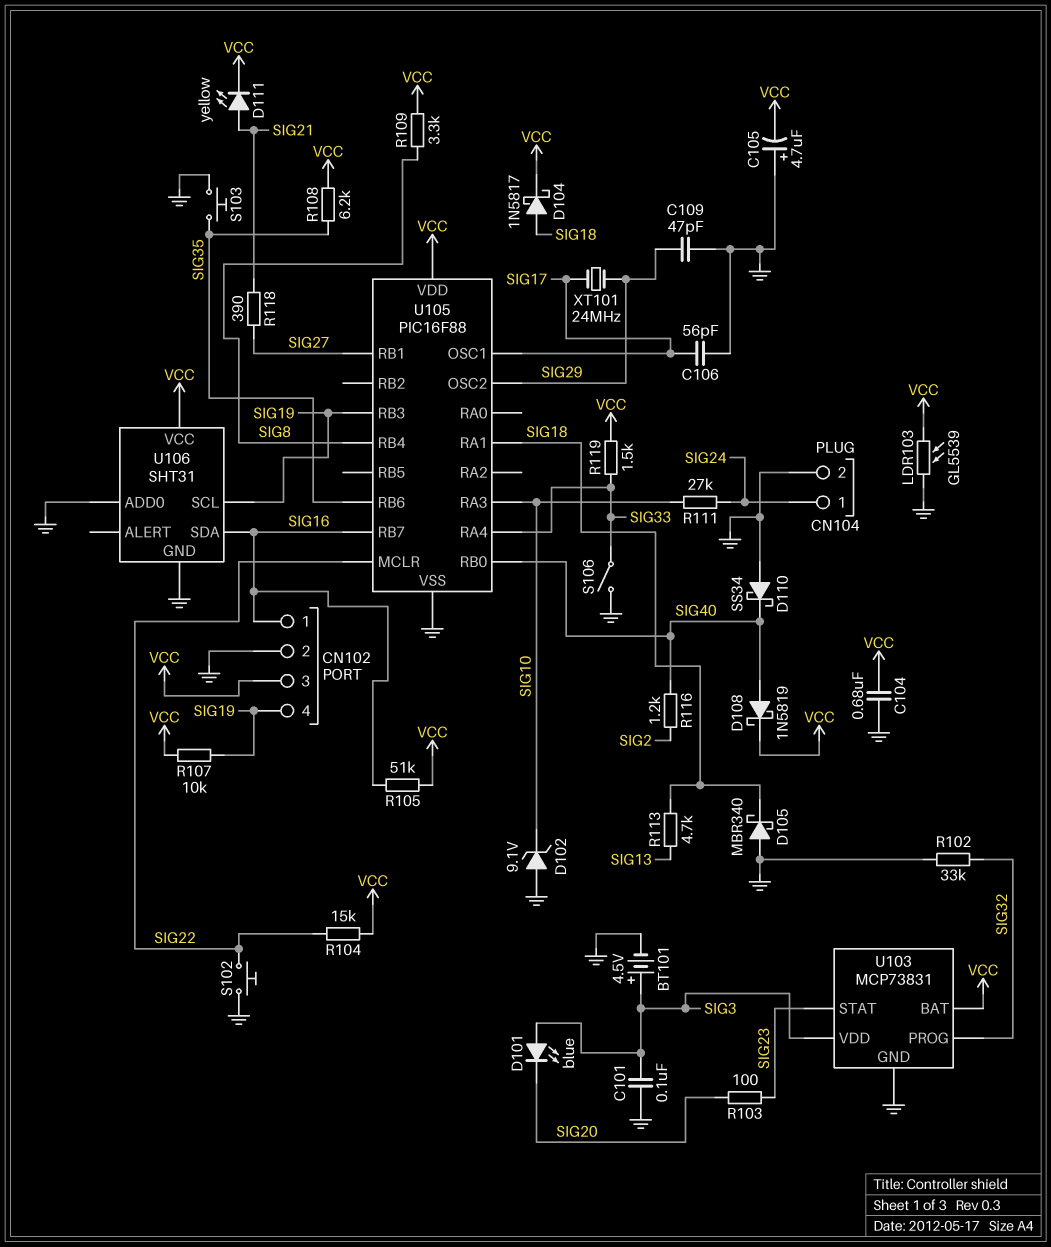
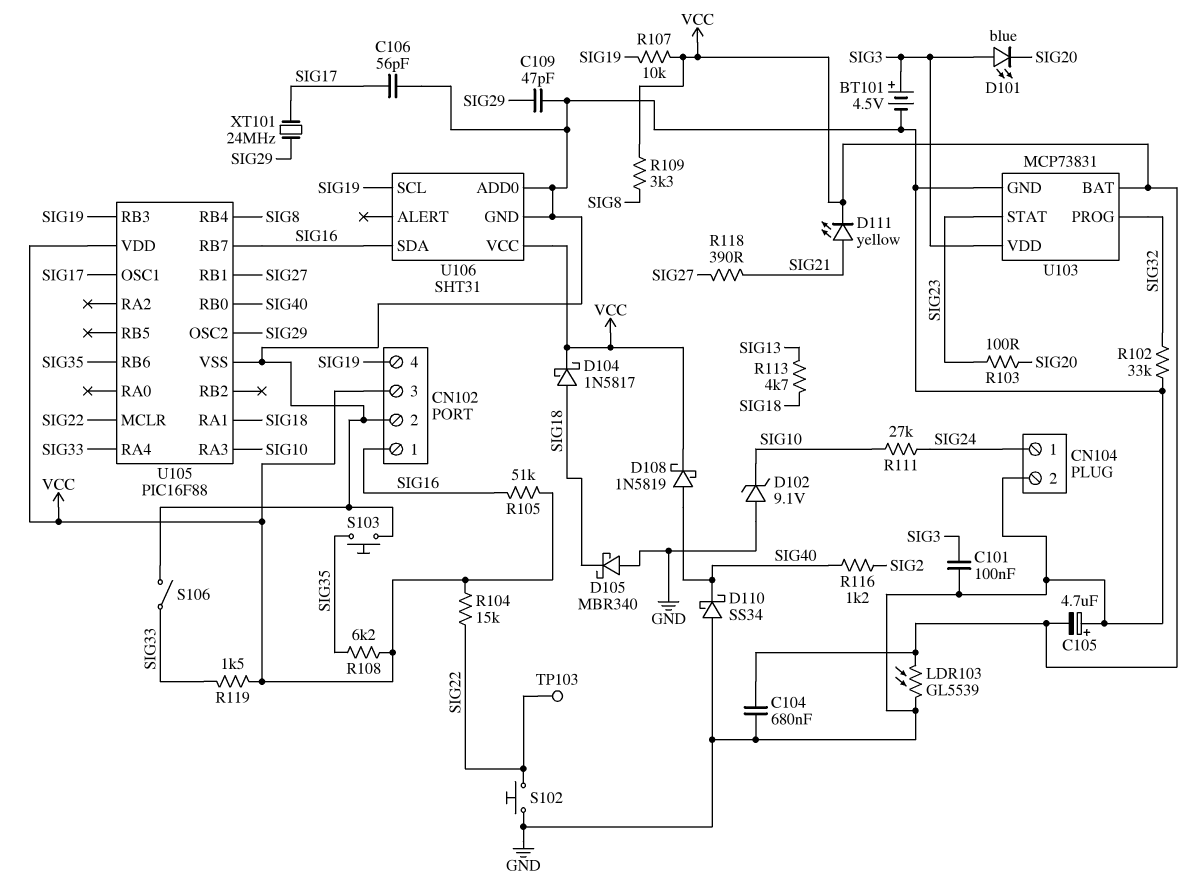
TP103: none -> test point (SIG22)

